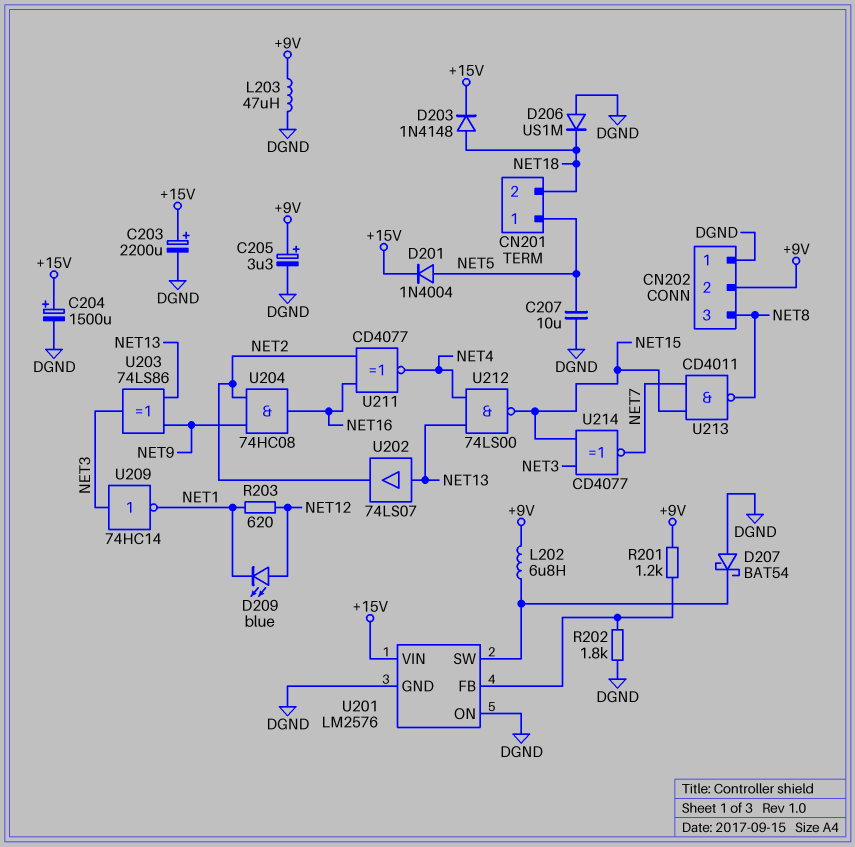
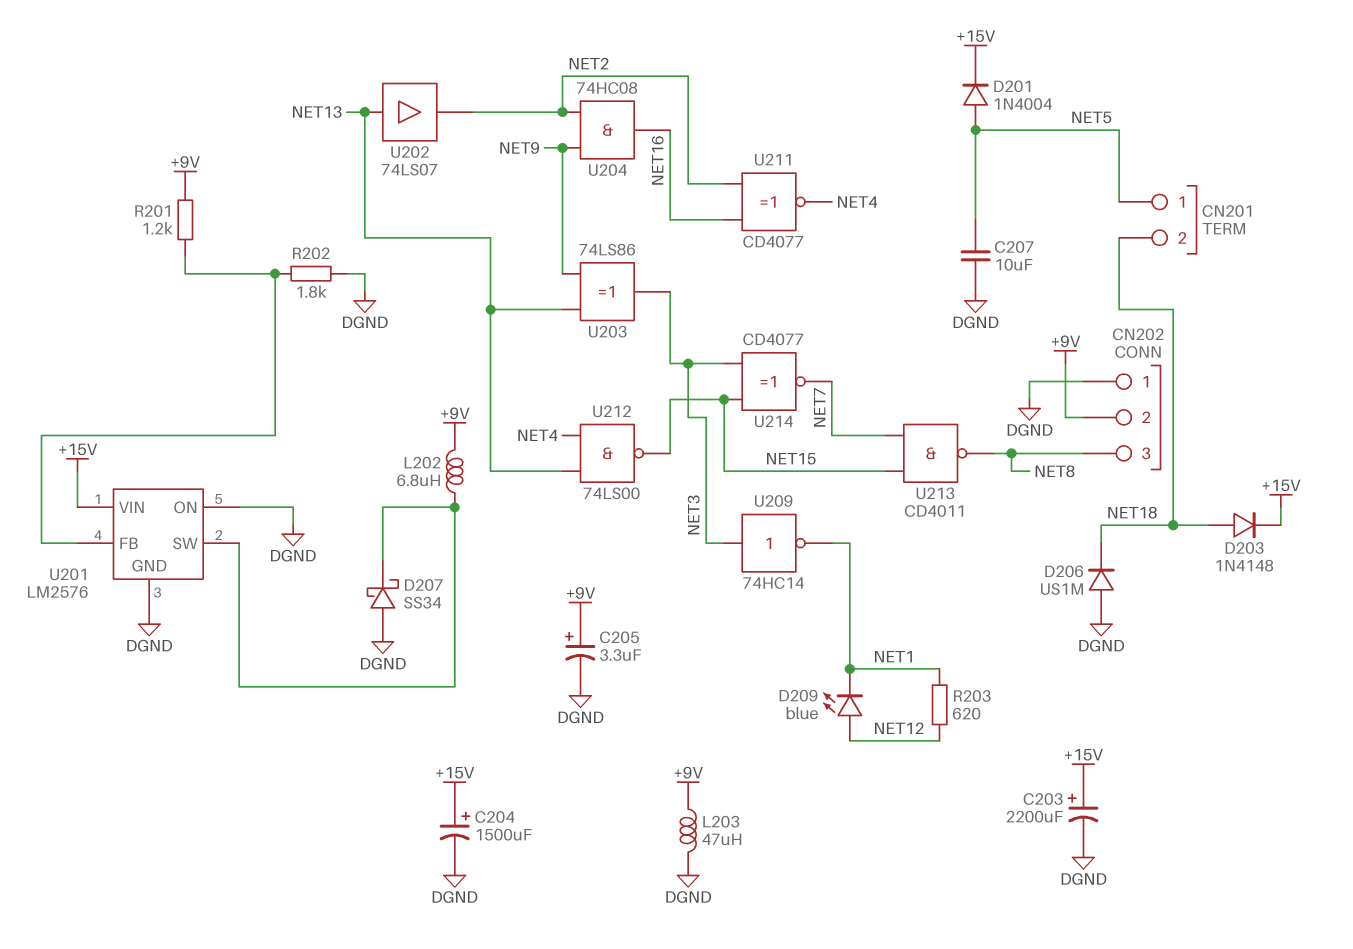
D207: schottky BAT54 (A DGND, K U201/SW) -> schottky SS34 (A DGND, K U201/SW)

